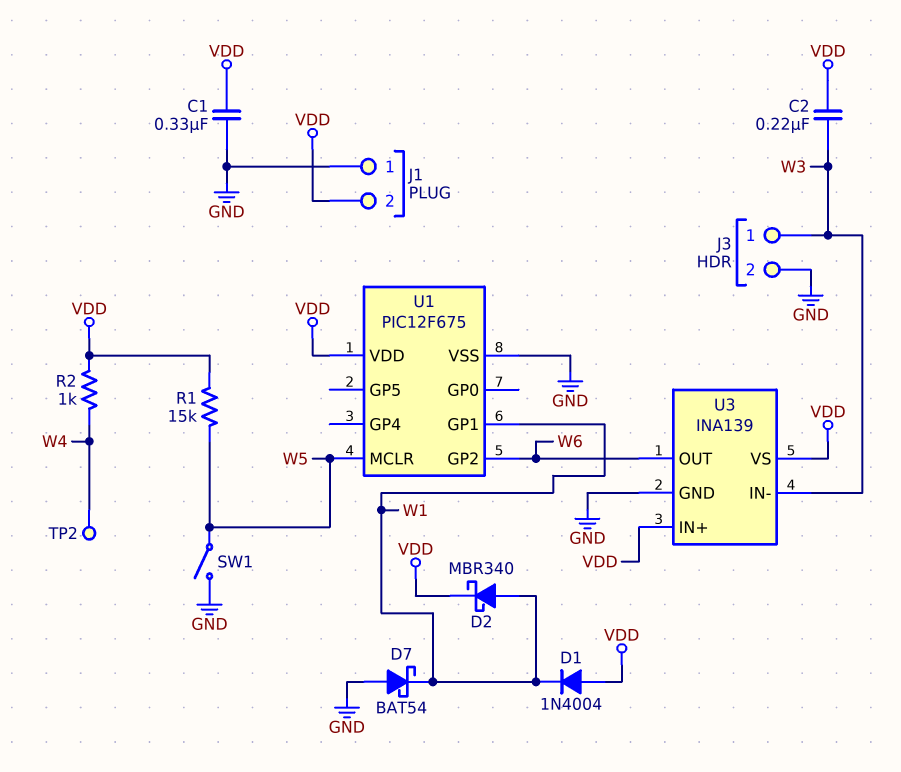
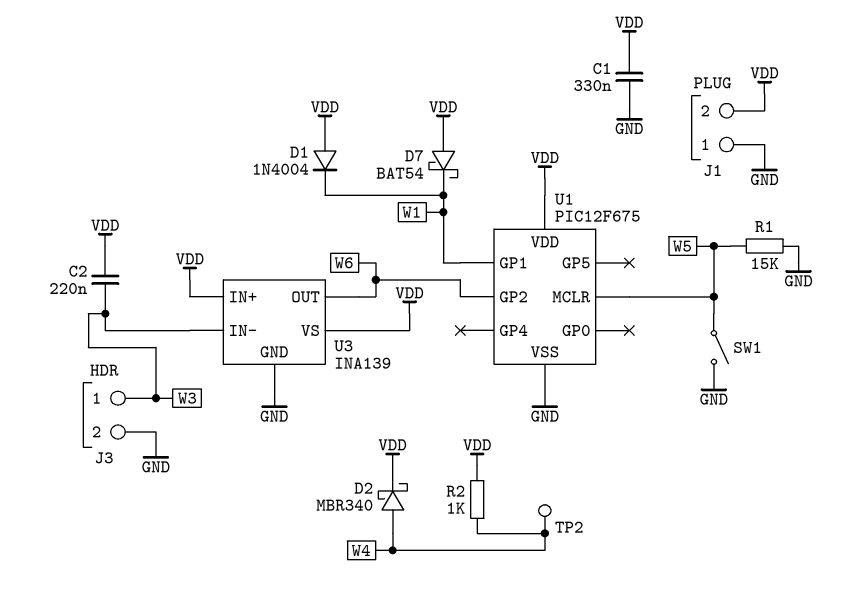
D2: schottky MBR340 (A W1, K VDD) -> schottky MBR340 (A W4, K VDD)
D7: schottky BAT54 (A GND, K W1) -> schottky BAT54 (A VDD, K W1)
R1: 15k (VDD, W5) -> 15k (GND, W5)

